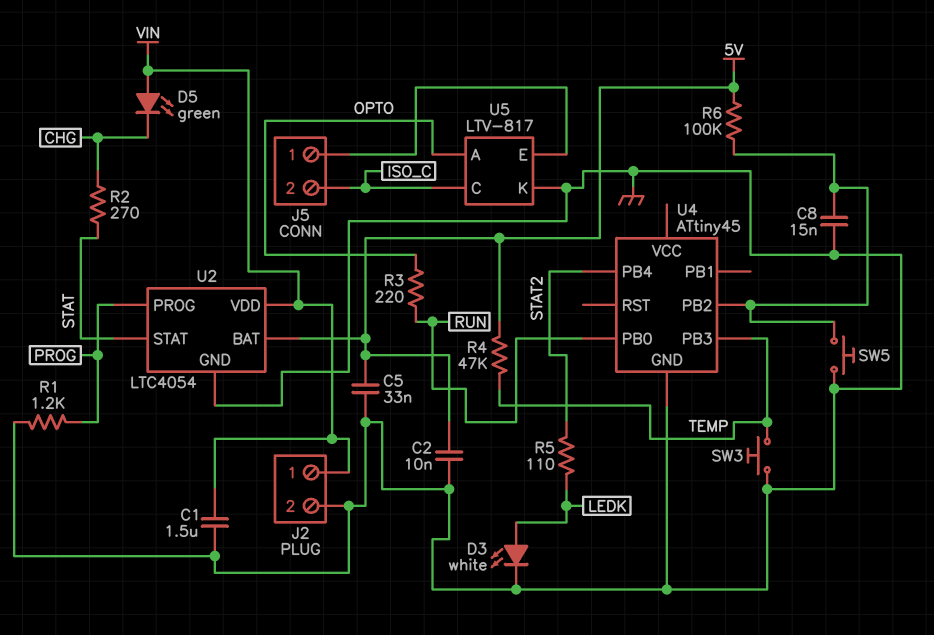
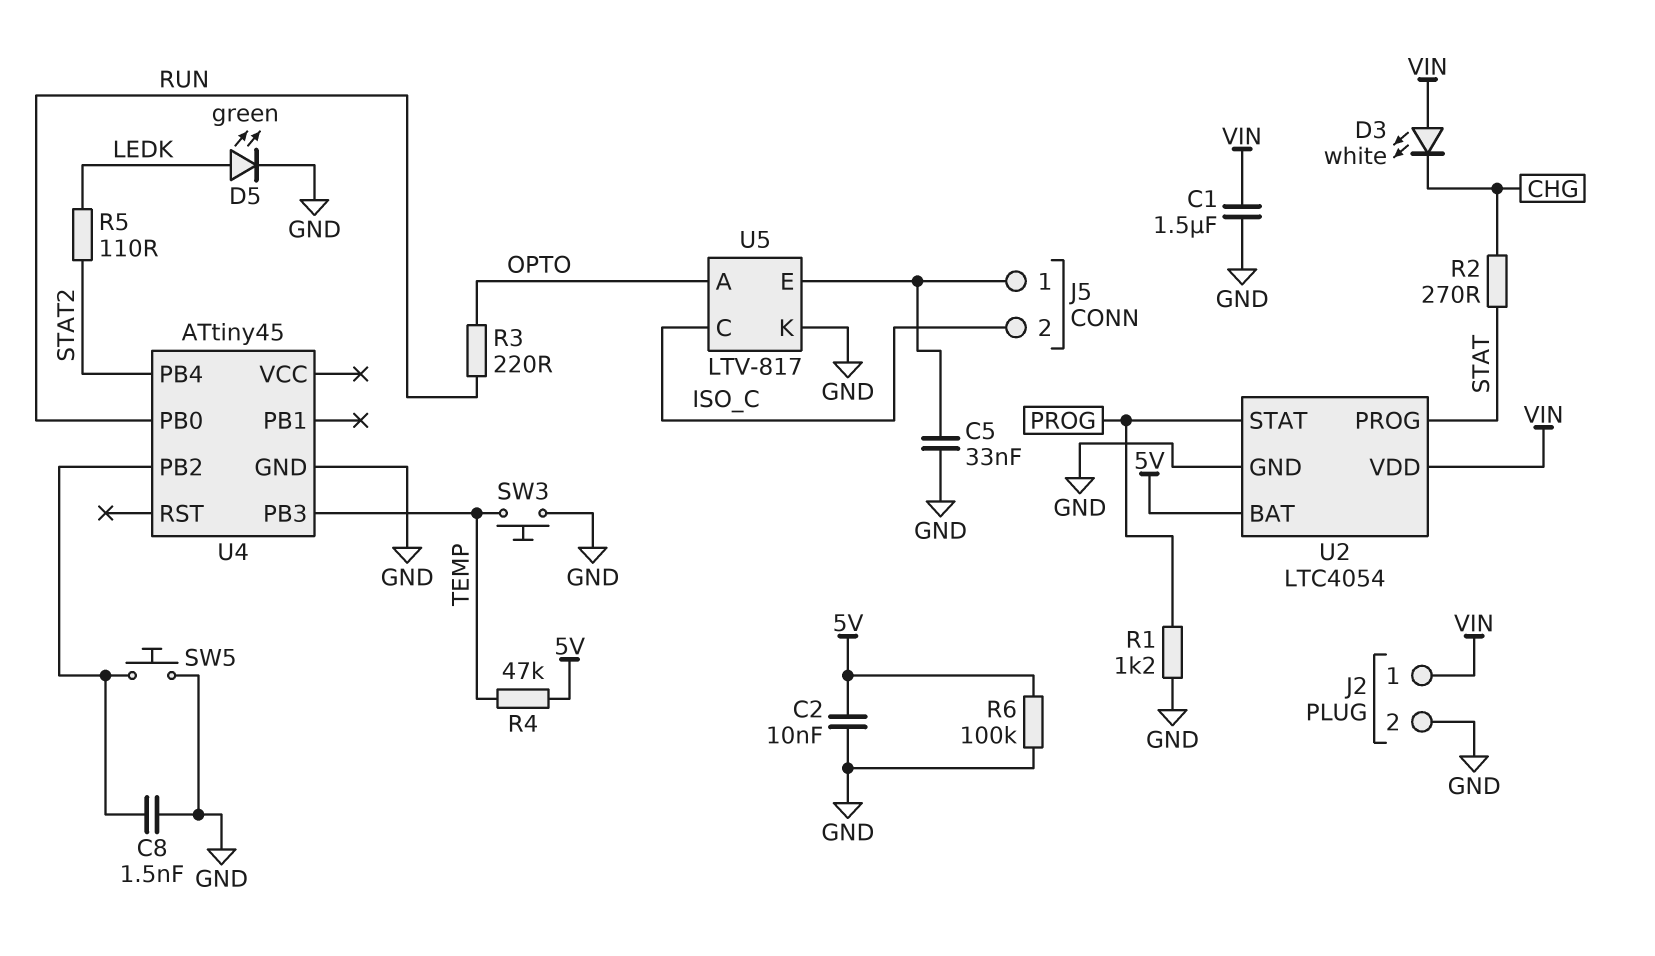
C5: 33nF (5V, GND) -> 33nF (GND, J5/1)
C8: 15nF (GND, U4/PB2) -> 1.5nF (GND, U4/PB2)
D3: LED white (A LEDK, K GND) -> LED white (A VIN, K CHG)
D5: LED green (A VIN, K CHG) -> LED green (A LEDK, K GND)
R6: 100k (5V, U4/PB2) -> 100k (5V, GND)
U2 pin PROG: PROG -> STAT
U2 pin STAT: STAT -> PROG

